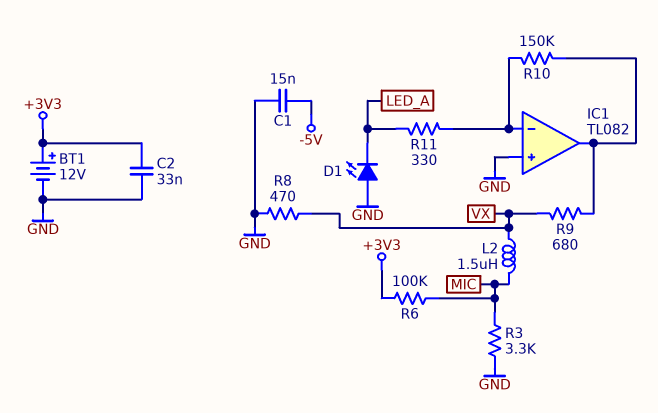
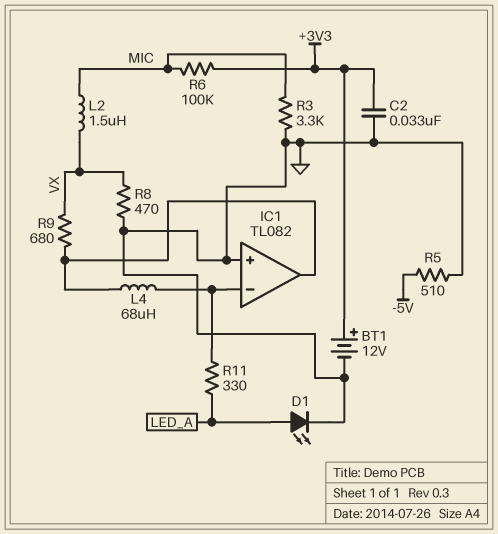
C1: 15nF (-5V, GND) -> none
D1: LED (A GND, K LED_A) -> LED (A LED_A, K GND)
L4: none -> 68uH (IC1/in-, IC1/out)
R5: none -> 510 (-5V, GND)
R10: 150k (IC1/in-, IC1/out) -> none

